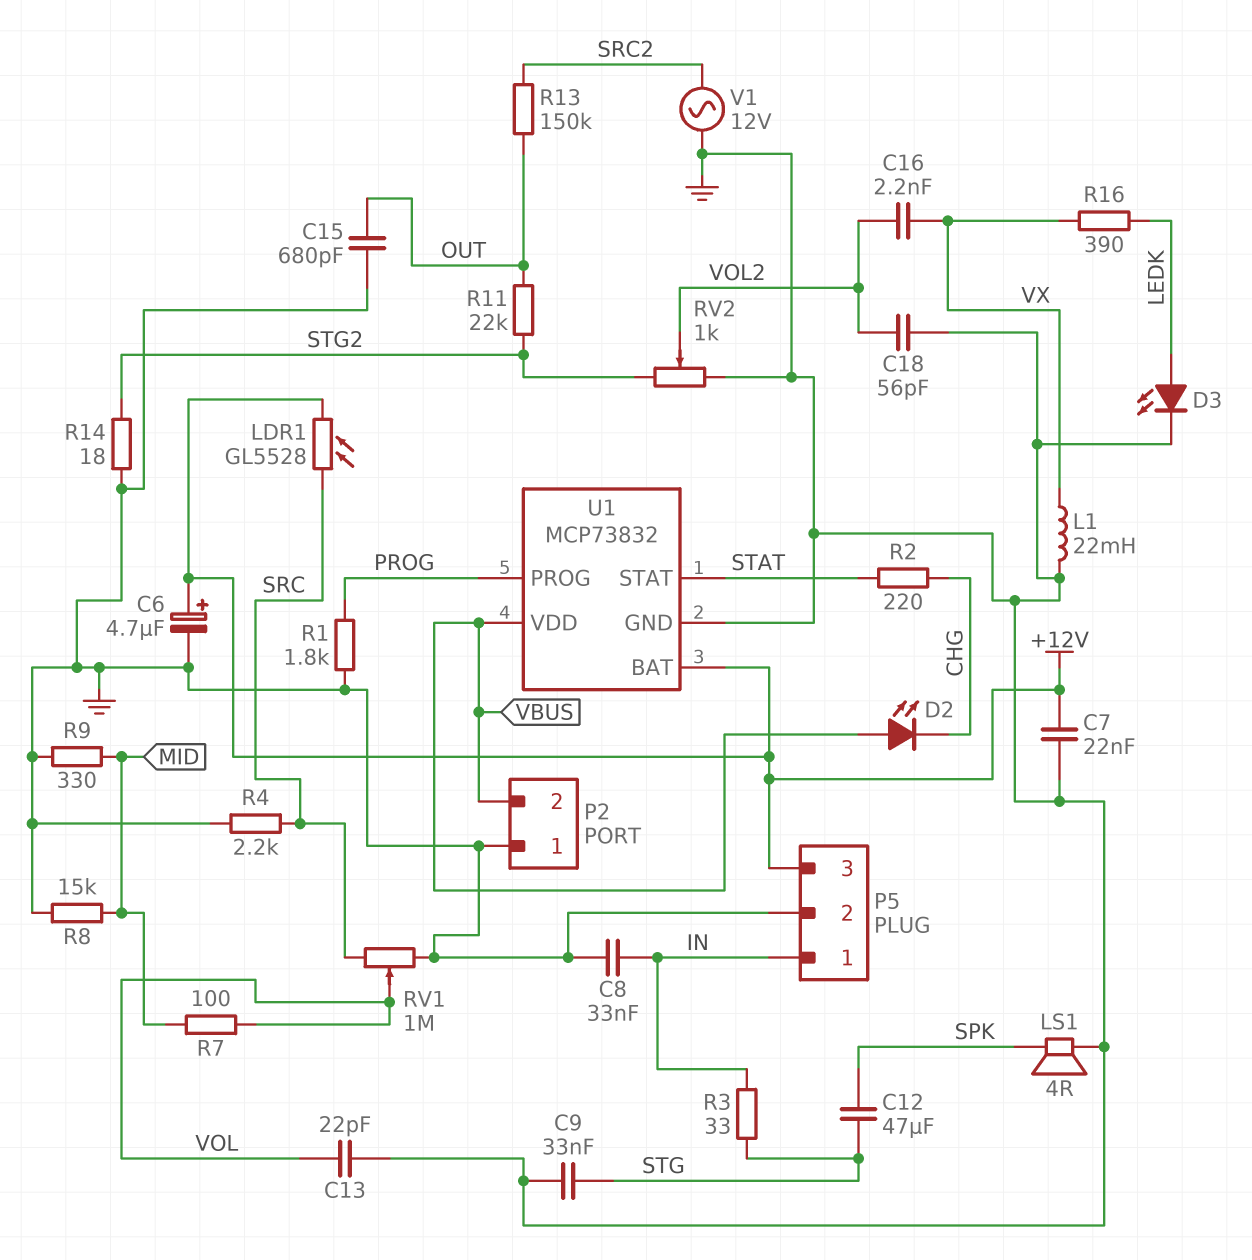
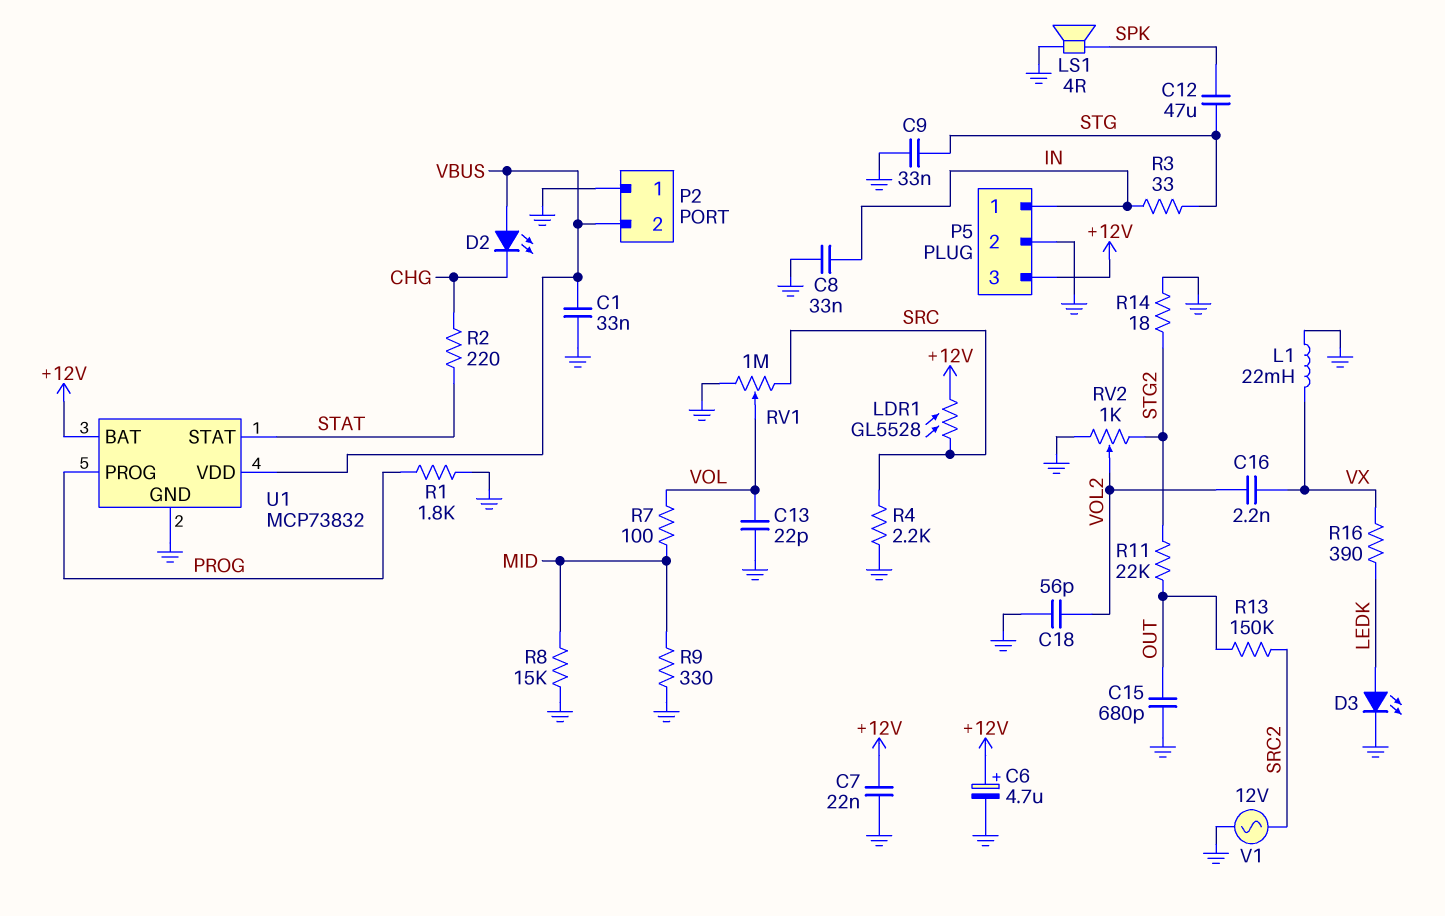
C1: none -> 33nF (GND, VBUS)

